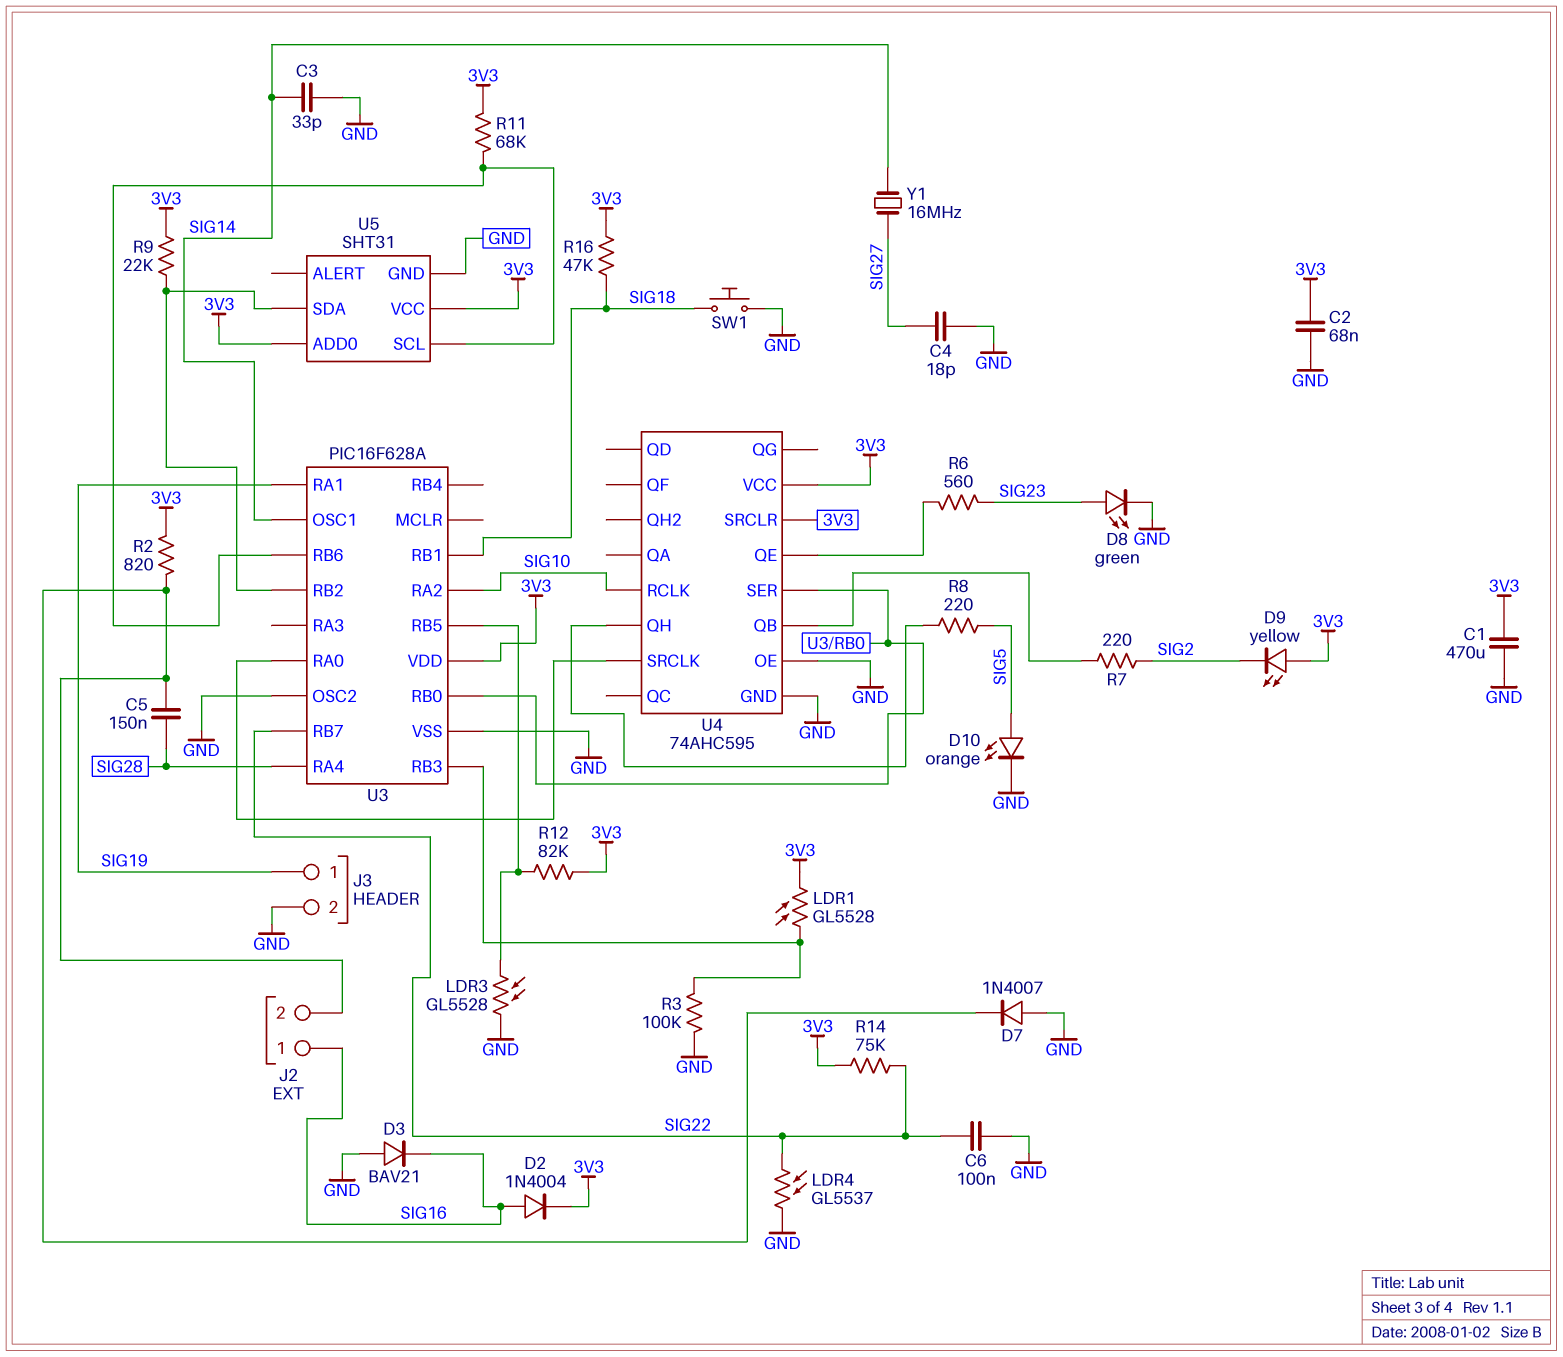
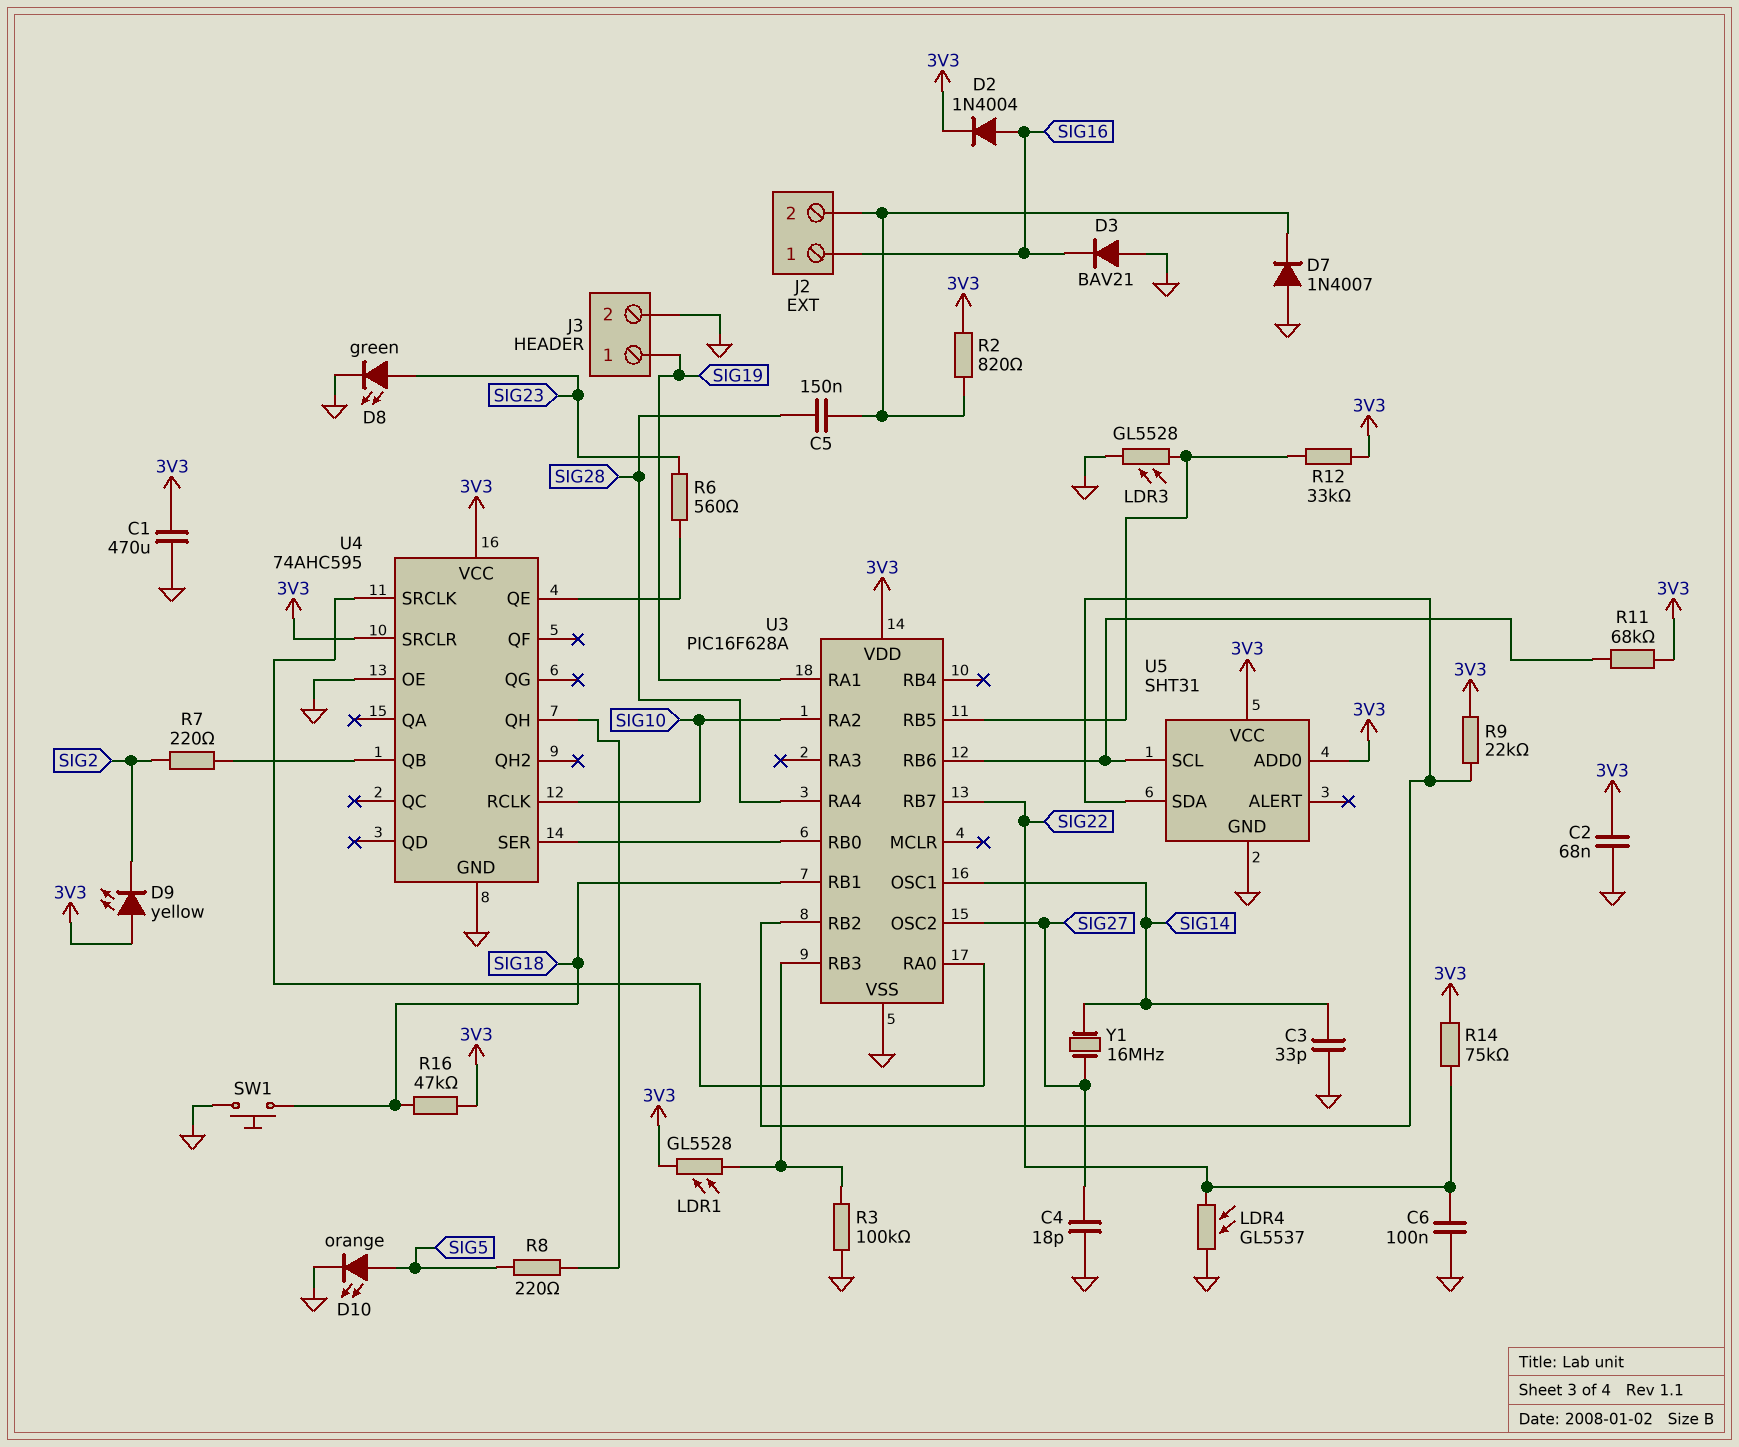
R12: 82k (3V3, U3/RB5) -> 33k (3V3, U3/RB5)
U3 pin OSC2: GND -> SIG27

